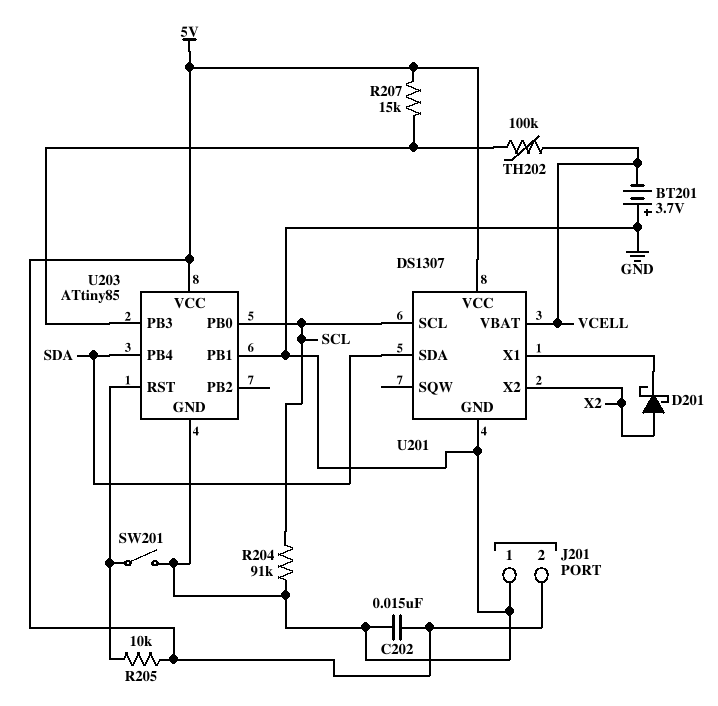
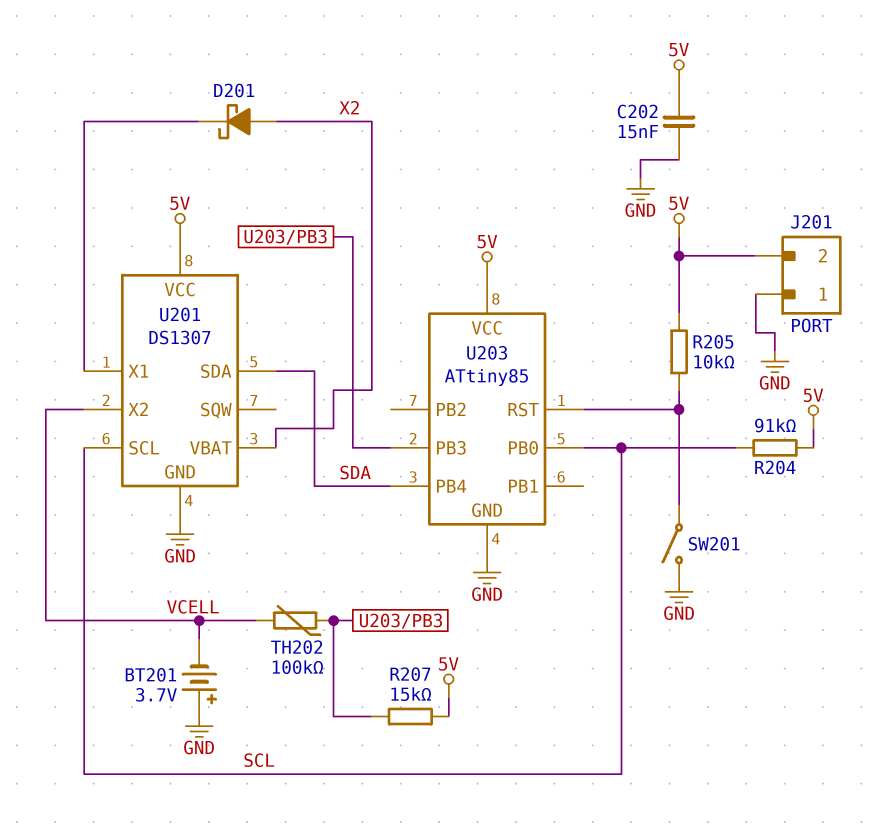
R204: 91k (GND, SCL) -> 91k (5V, SCL)
U201 pin VBAT: VCELL -> X2
U201 pin X2: X2 -> VCELL
U203 pin PB1: GND -> none

